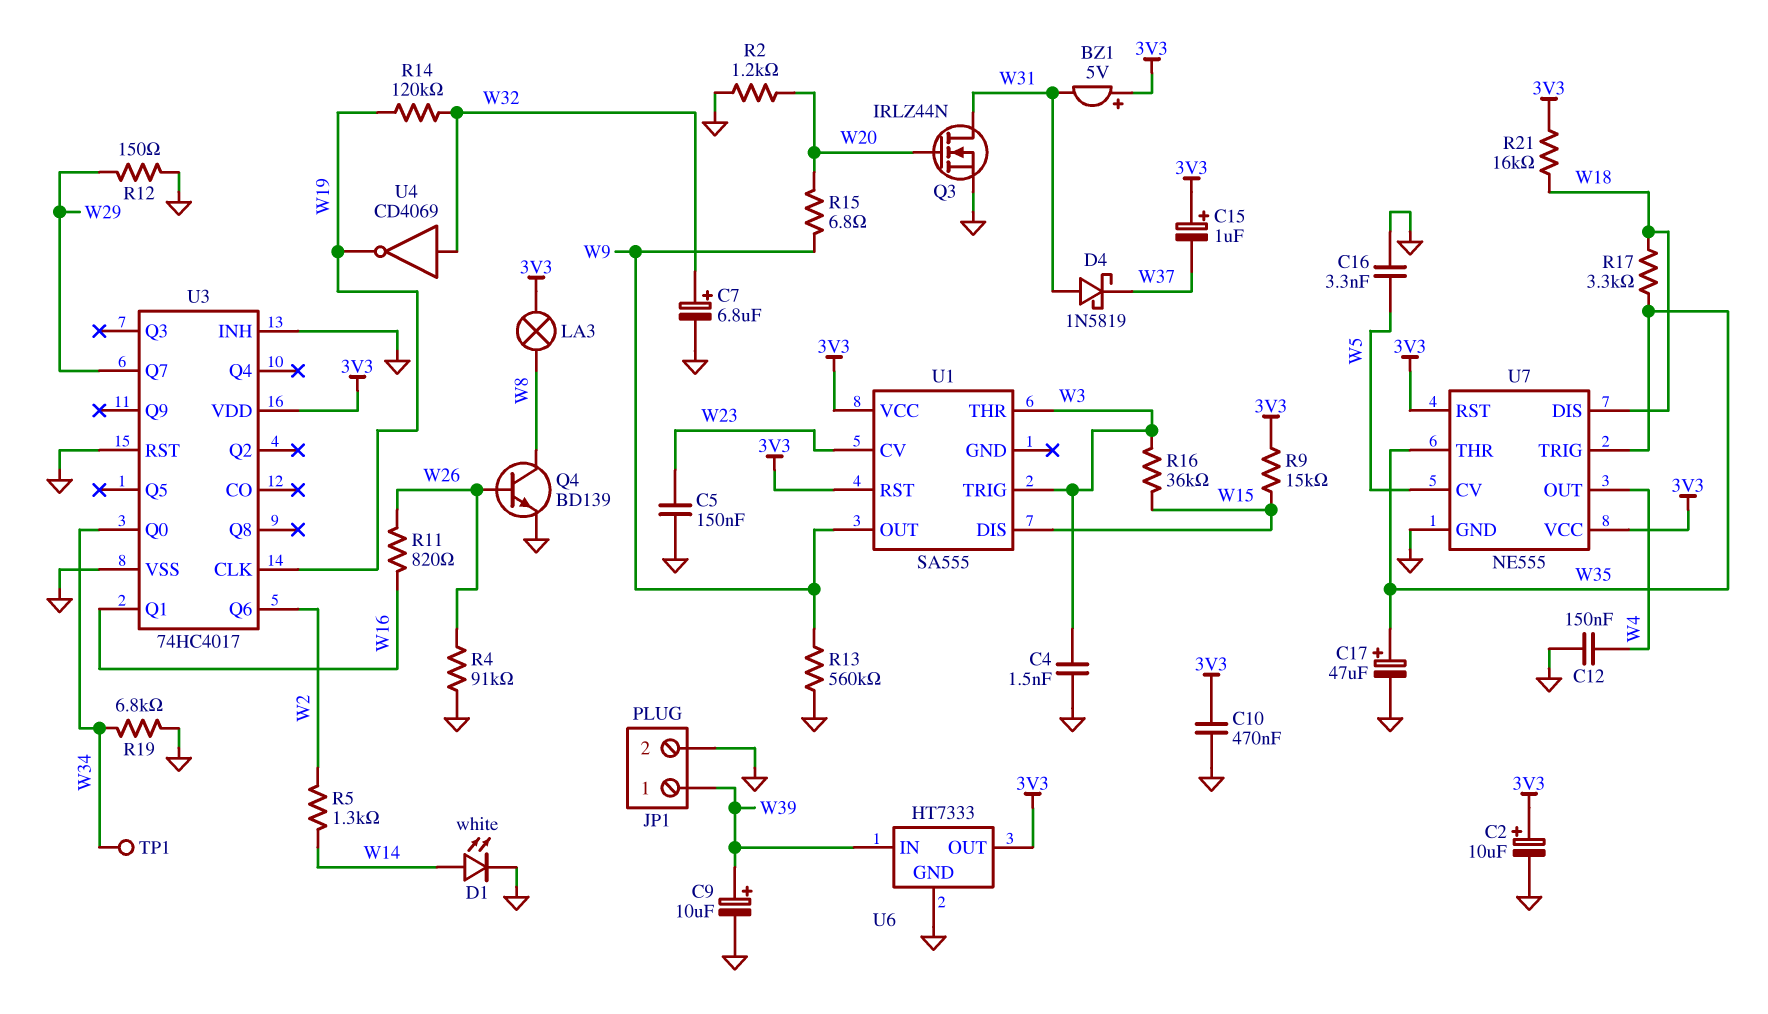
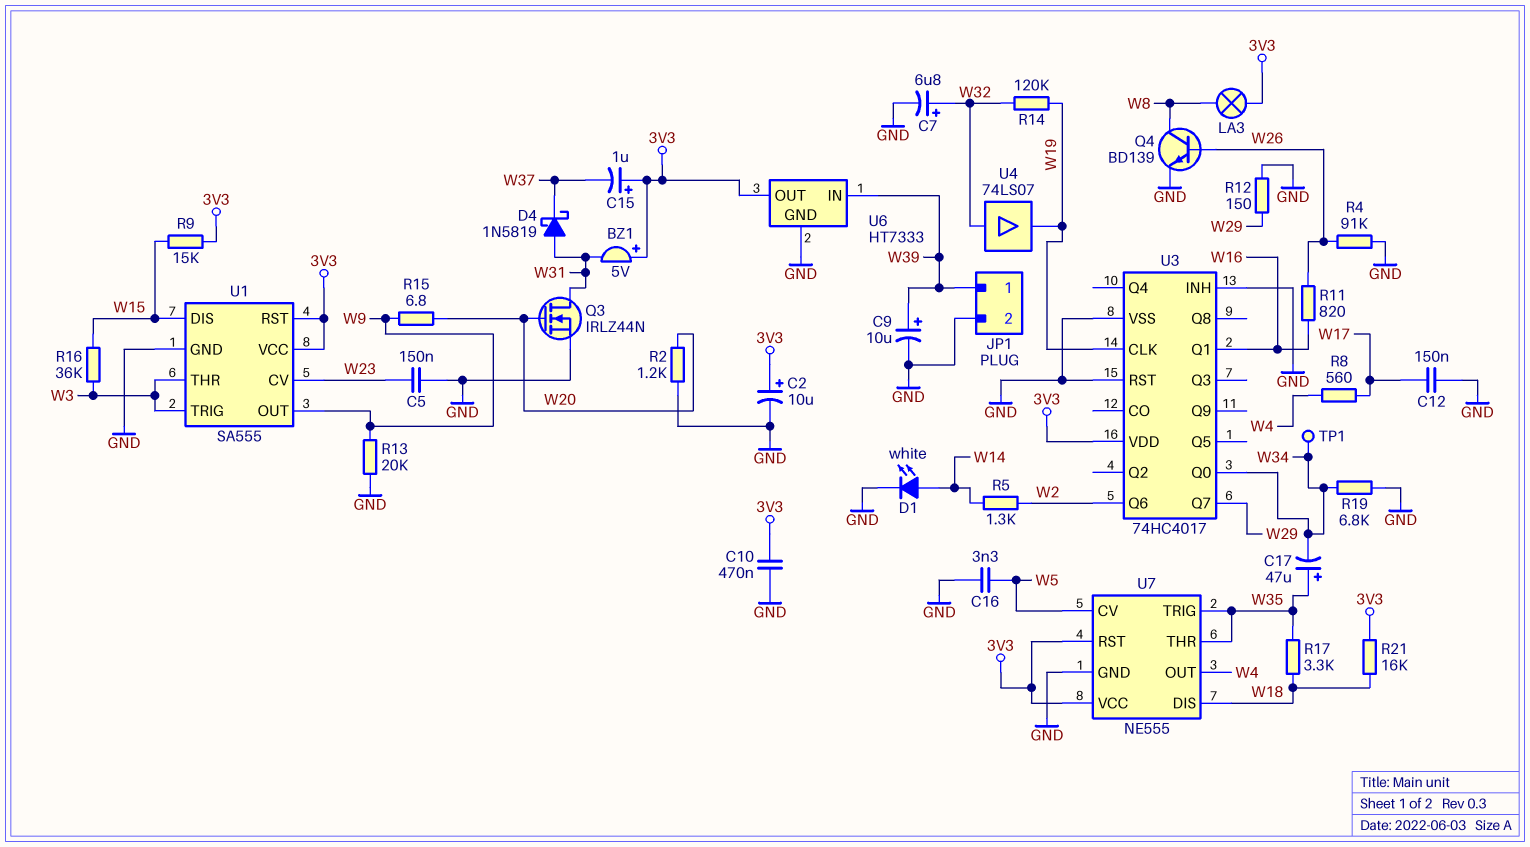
C4: 1.5nF (GND, W3) -> none
C12: 150nF (GND, W4) -> 150nF (GND, W17)
C17: 47uF (plus W35, minus GND) -> 47uF (plus W35, minus W34)
R8: none -> 560 (W4, W17)
R13: 560k (GND, W9) -> 20k (GND, W9)
U1 pin GND: none -> GND
U4: NOT CD4069 (in W32, out W19) -> buffer 74LS07 (in W32, out W19)

